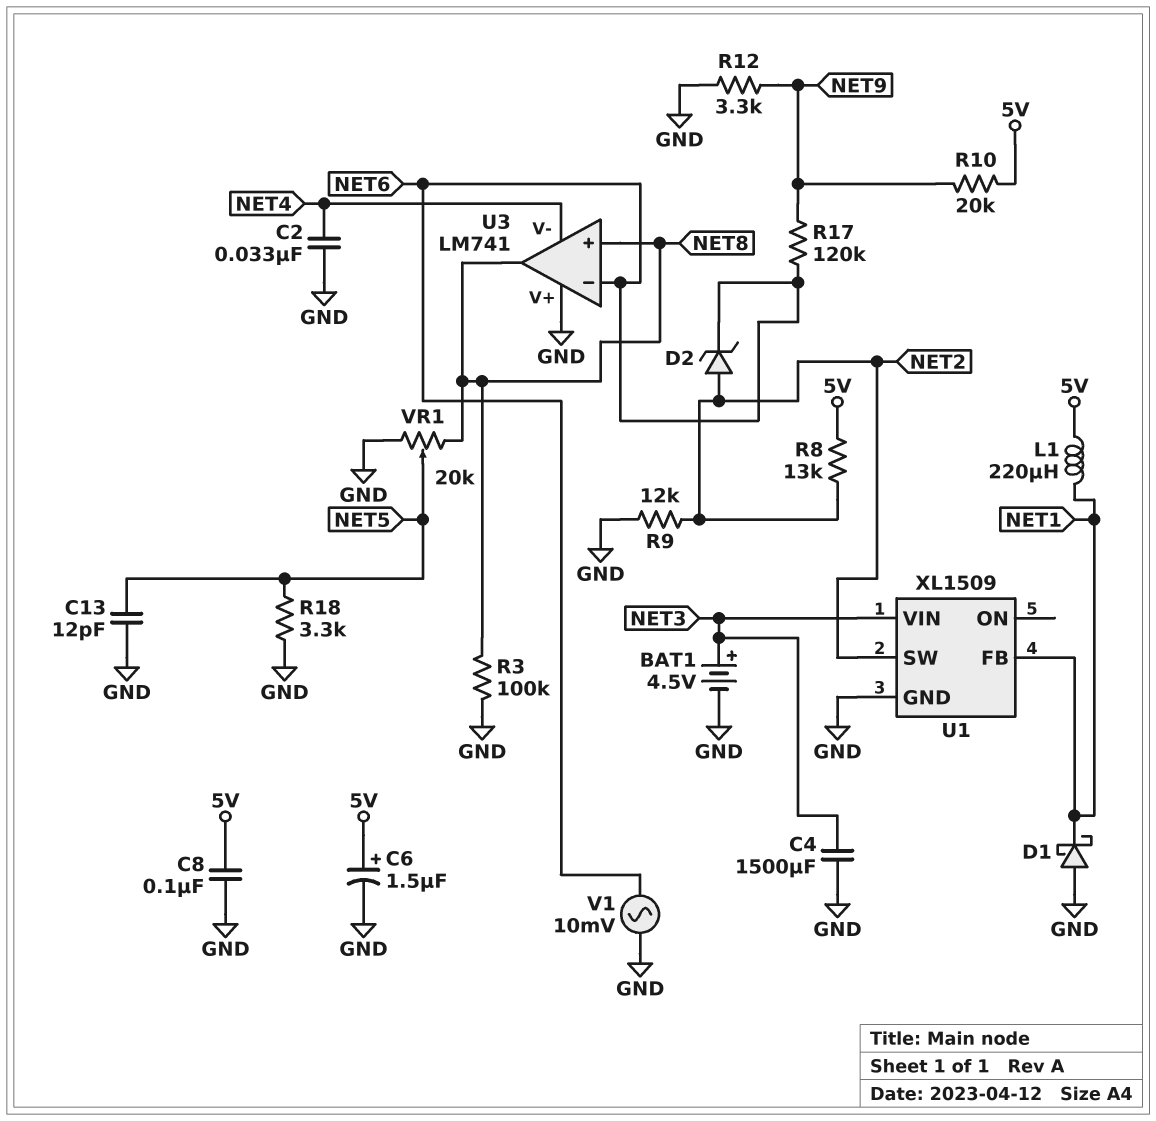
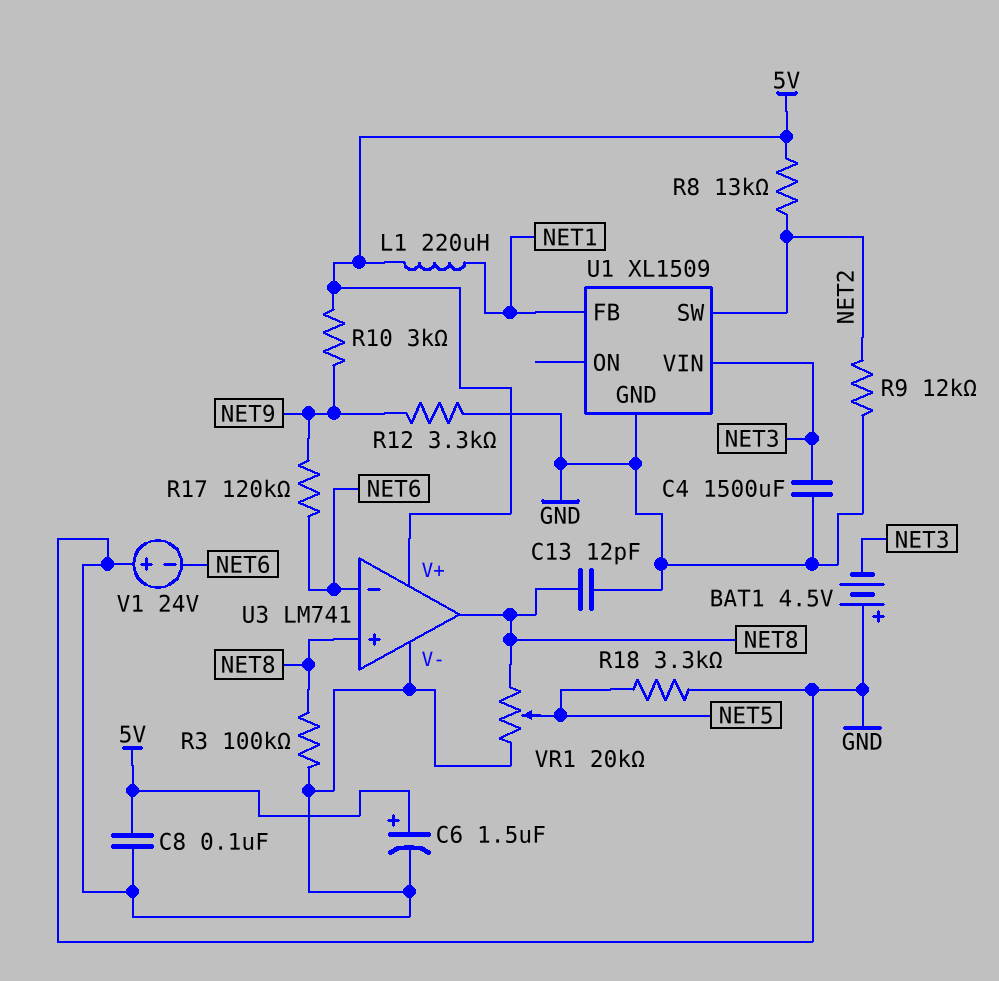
BAT1: 4.5V (plus NET3, minus GND) -> 4.5V (plus GND, minus NET3)
C2: 33nF (GND, NET4) -> none
C13: 12pF (GND, NET5) -> 12pF (GND, NET8)
D1: schottky (A GND, K NET1) -> none
D2: zener (A NET2, K NET6) -> none
R10: 20k (5V, NET9) -> 3k (5V, NET9)
U3 pin V+: GND -> 5V
U3 pin V-: NET4 -> GND
V1: AC 10mV (GND, NET6) -> 24V (plus GND, minus NET6)

